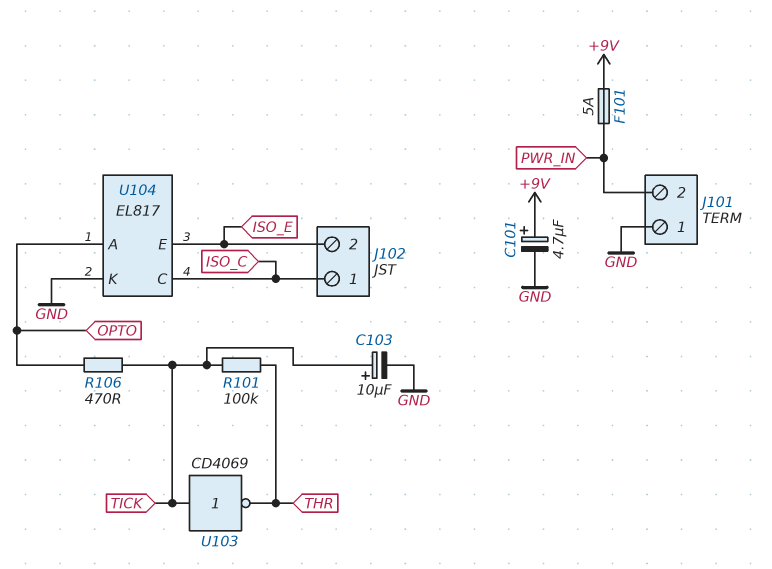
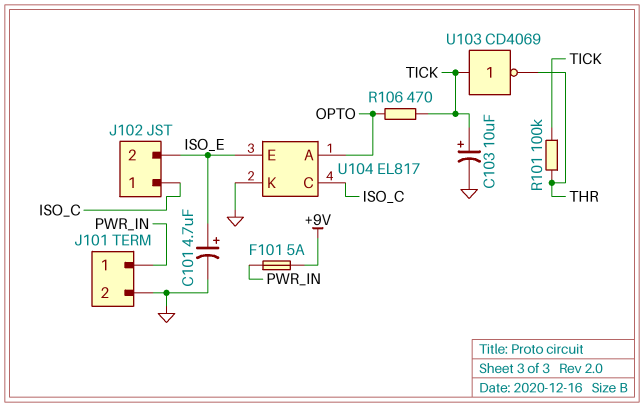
C101: 4.7uF (plus +9V, minus GND) -> 4.7uF (plus ISO_E, minus GND)
J101 pin 1: GND -> PWR_IN
J101 pin 2: PWR_IN -> GND

